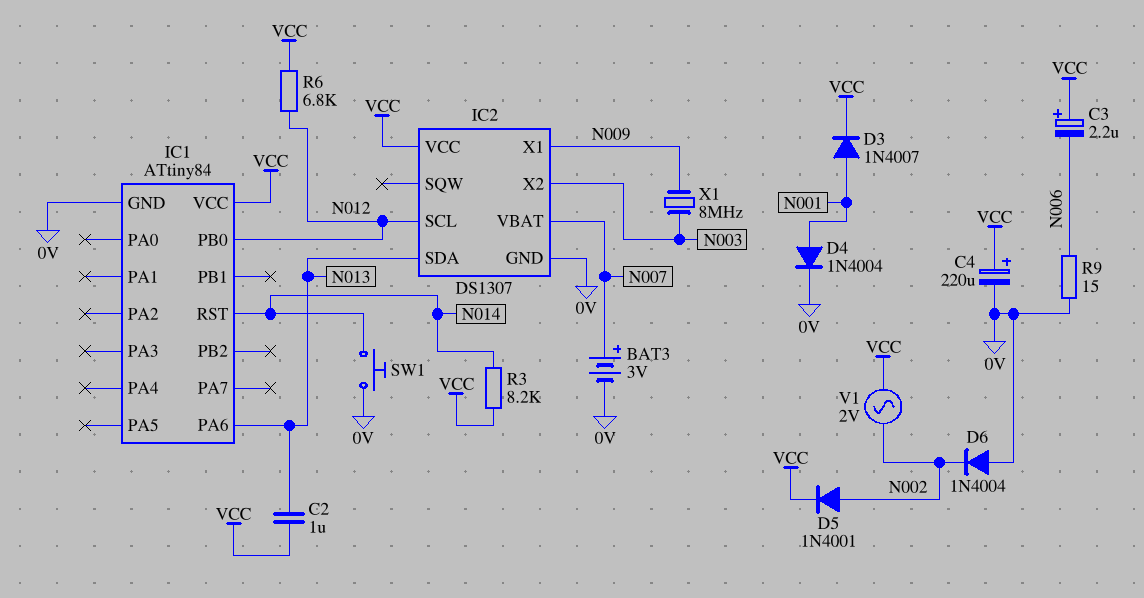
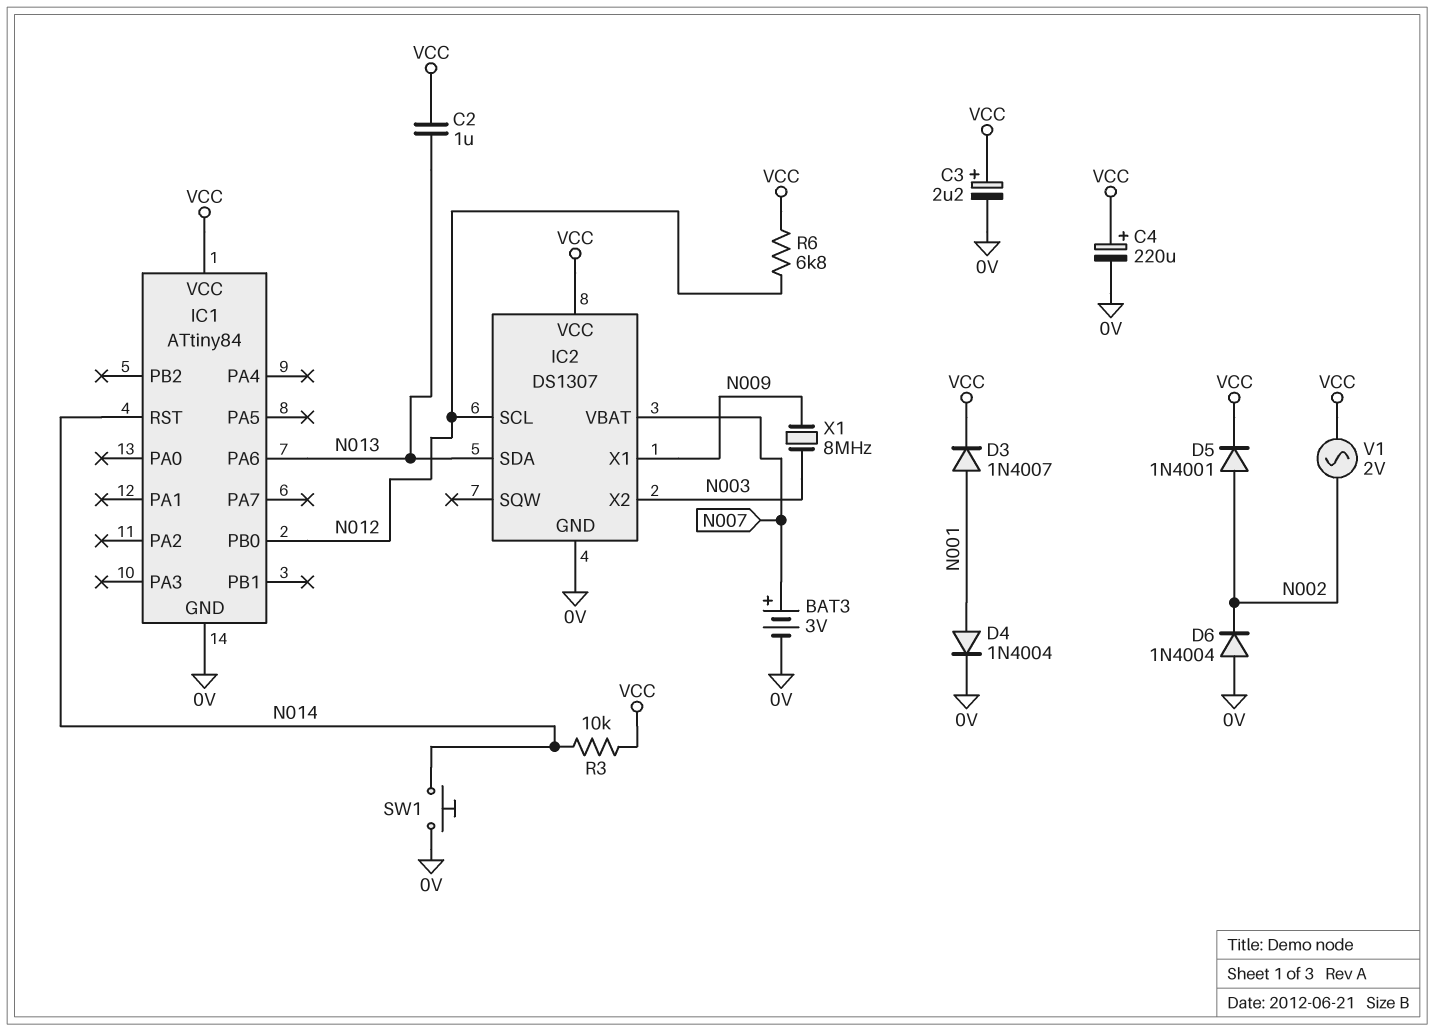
C3: 2.2uF (plus VCC, minus N006) -> 2.2uF (plus VCC, minus 0V)
R3: 8.2k (N014, VCC) -> 10k (N014, VCC)
R9: 15 (0V, N006) -> none

